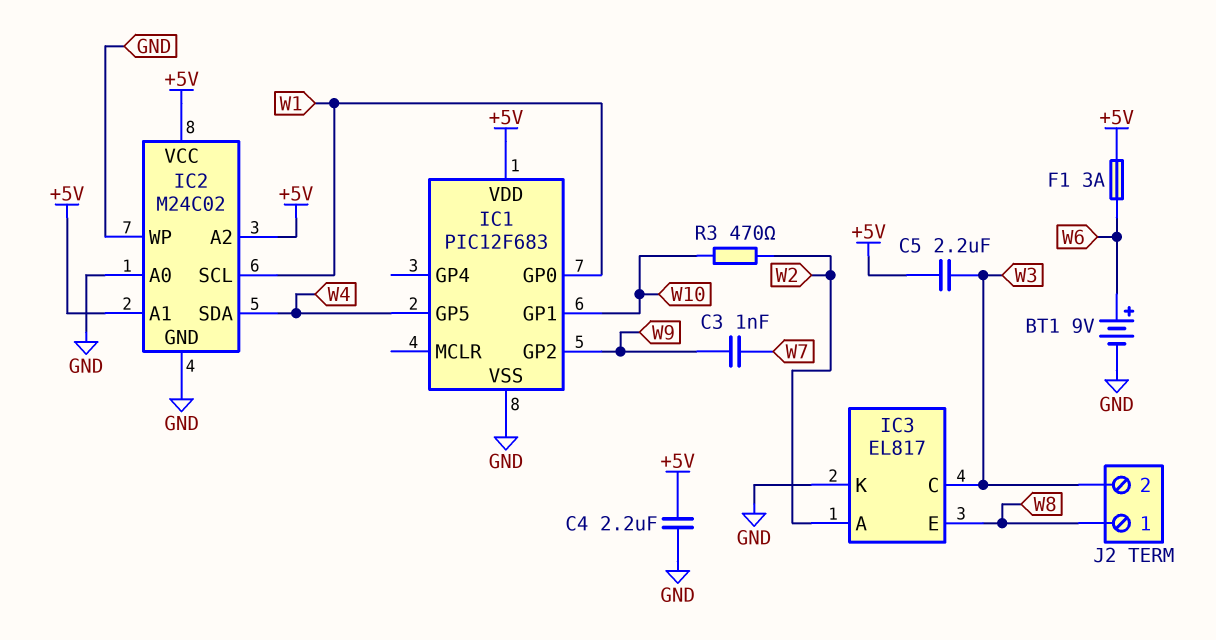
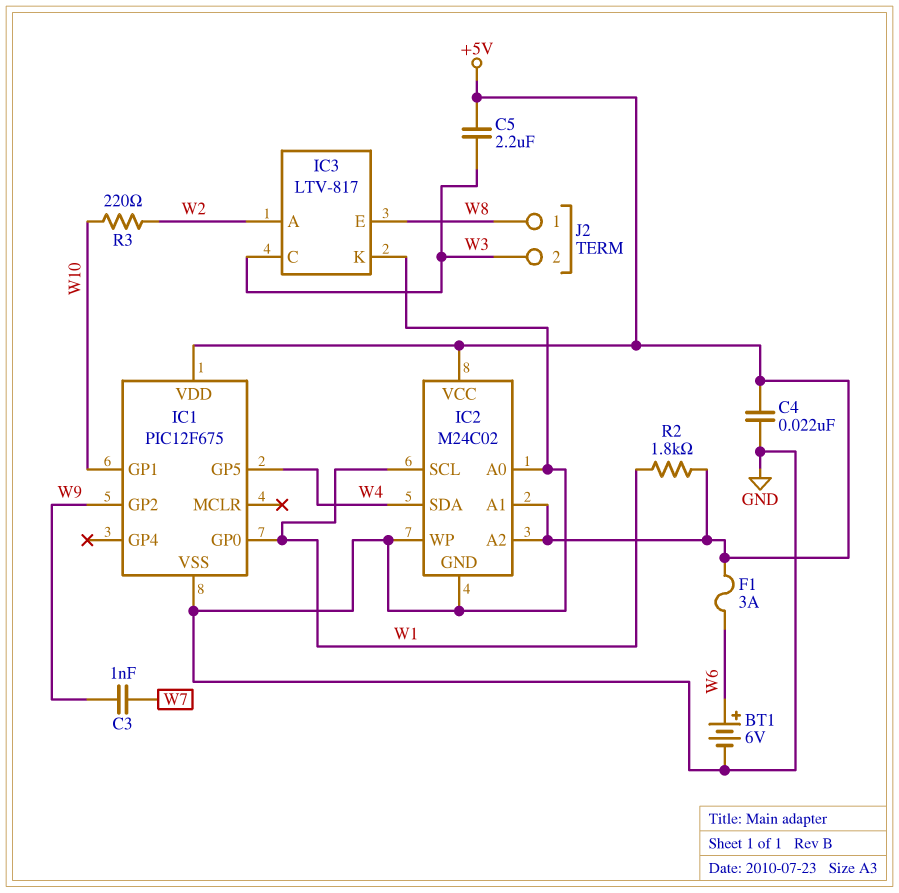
BT1: 9V (plus W6, minus GND) -> 6V (plus W6, minus GND)
C4: 2.2uF (+5V, GND) -> 22nF (+5V, GND)
IC1: PIC12F683 -> PIC12F675
IC3: EL817 -> LTV-817
R2: none -> 1.8k (+5V, W1)
R3: 470 (W2, W10) -> 220 (W2, W10)

